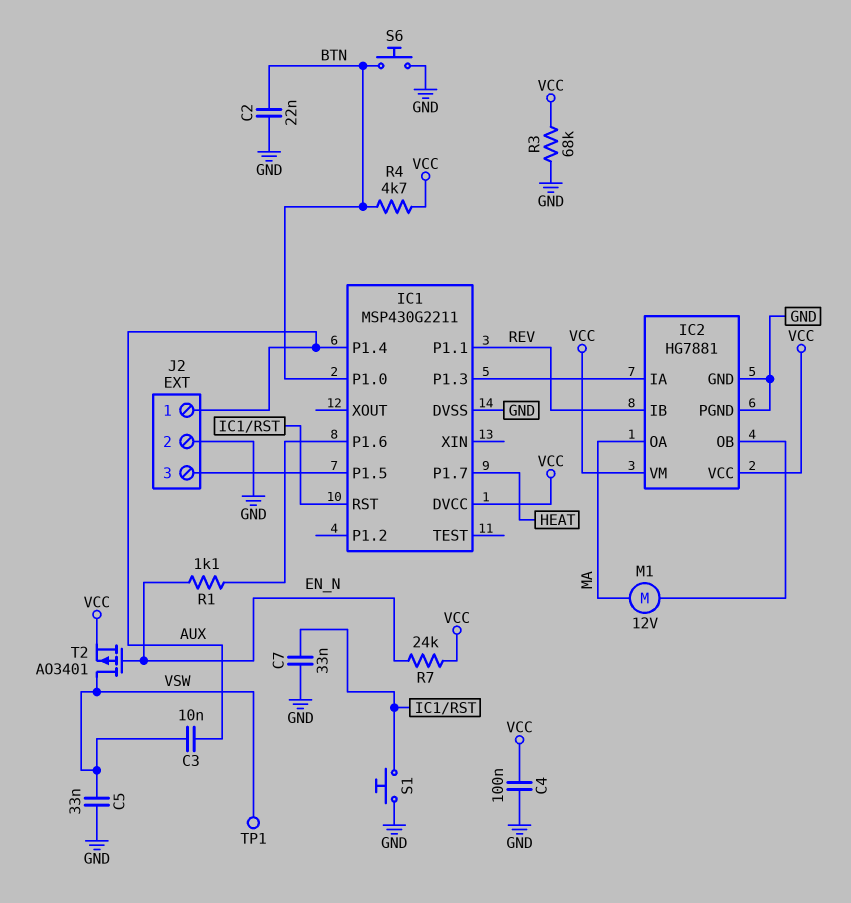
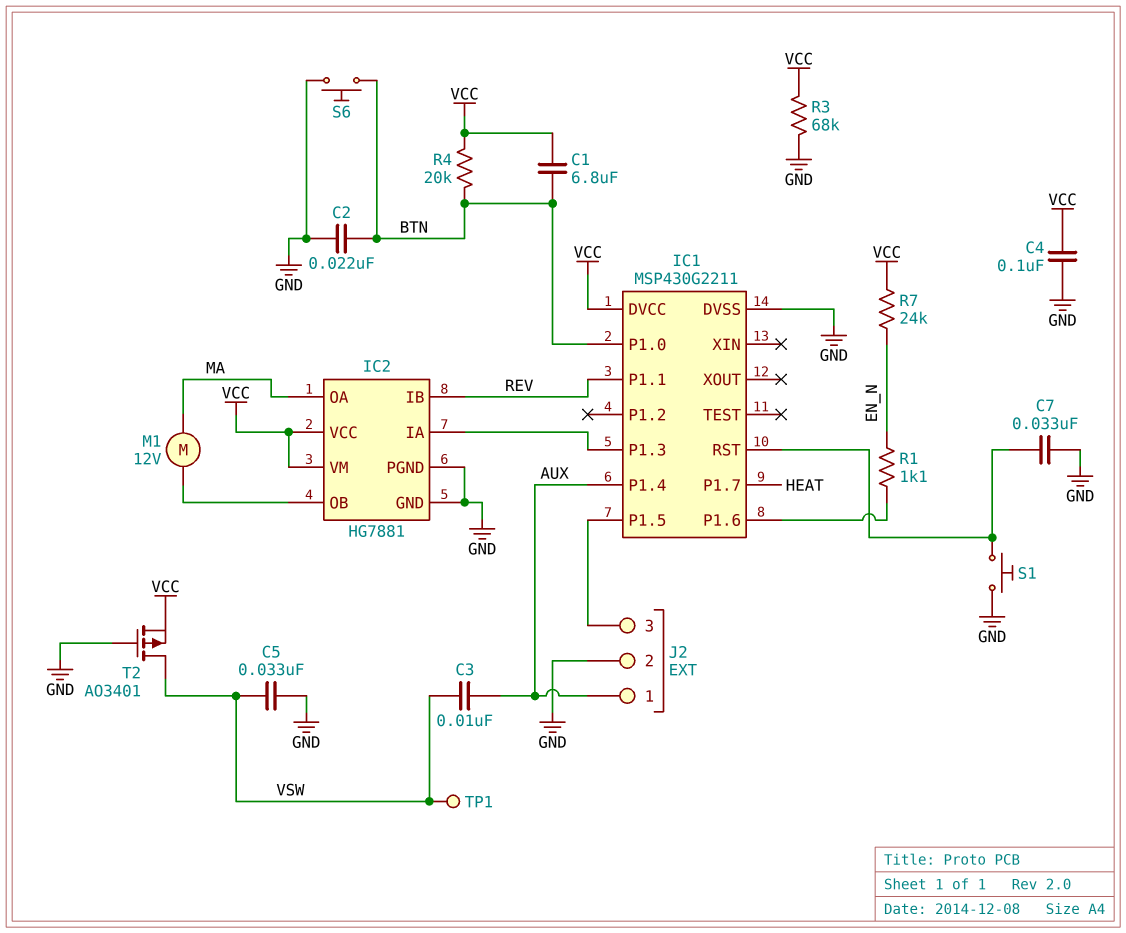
C1: none -> 6.8uF (BTN, VCC)
R4: 4.7k (BTN, VCC) -> 20k (BTN, VCC)
T2: PMOS AO3401 (G EN_N, D VSW, S VCC) -> PMOS AO3401 (G GND, D VSW, S VCC)

